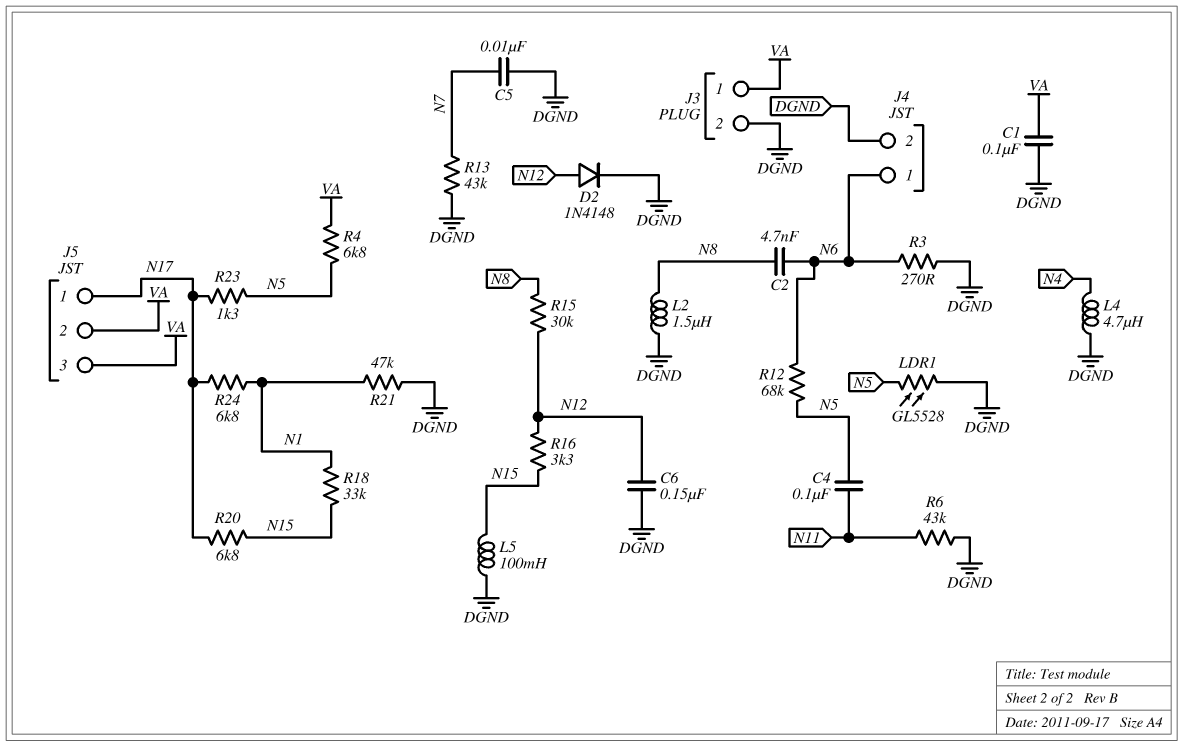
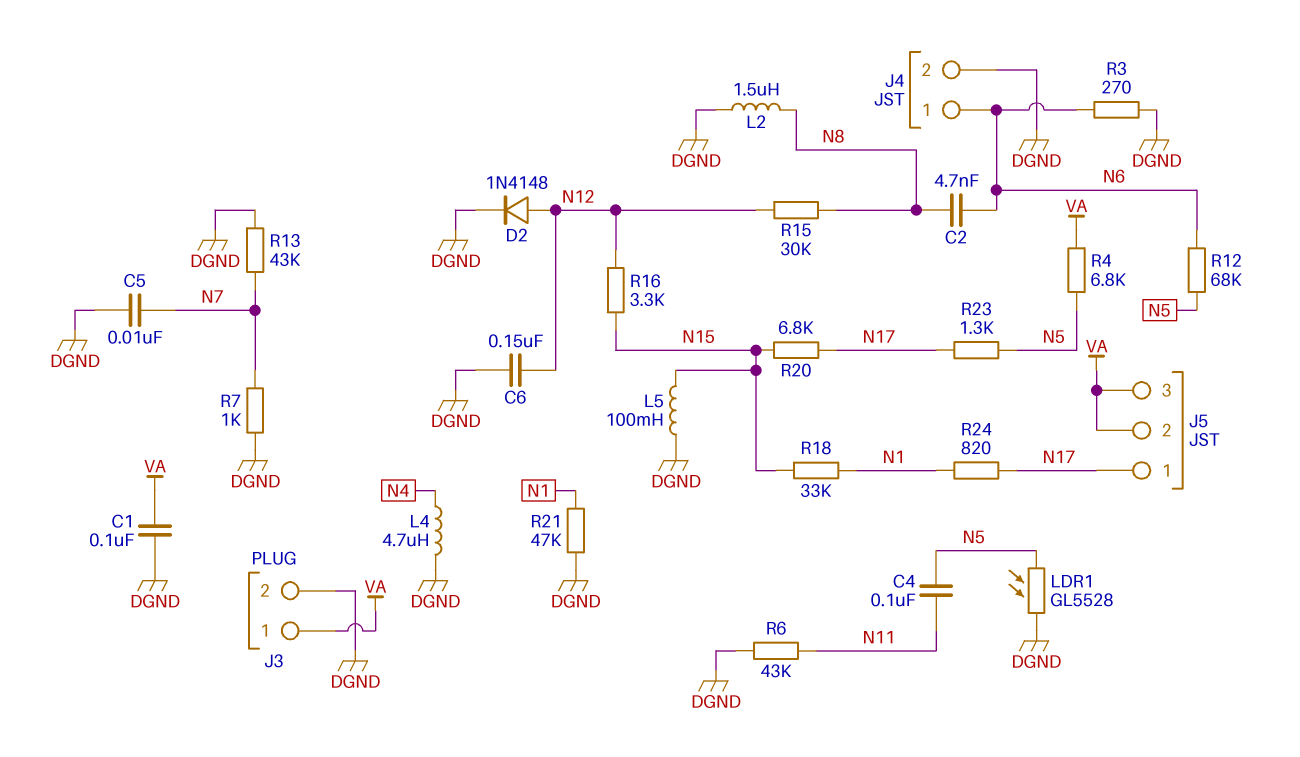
R7: none -> 1k (DGND, N7)
R24: 6.8k (N1, N17) -> 820 (N1, N17)

